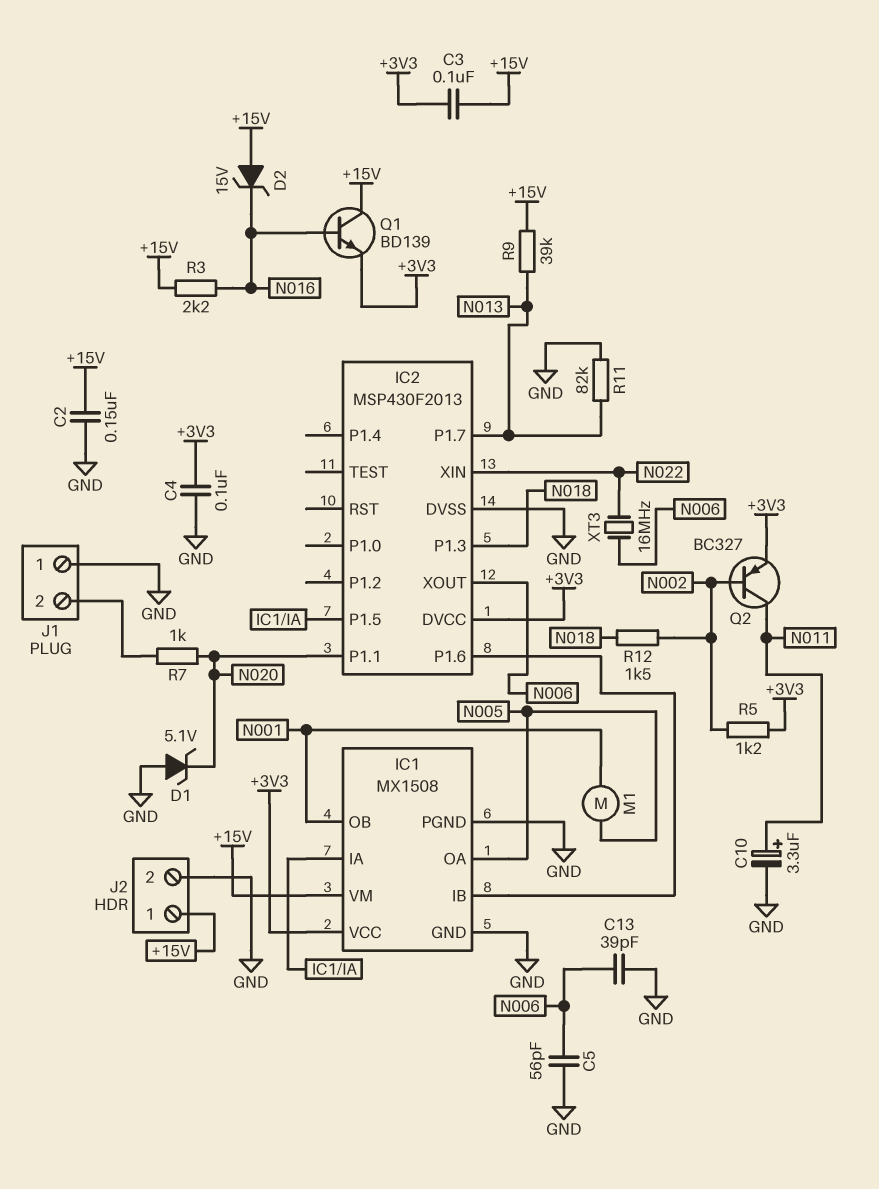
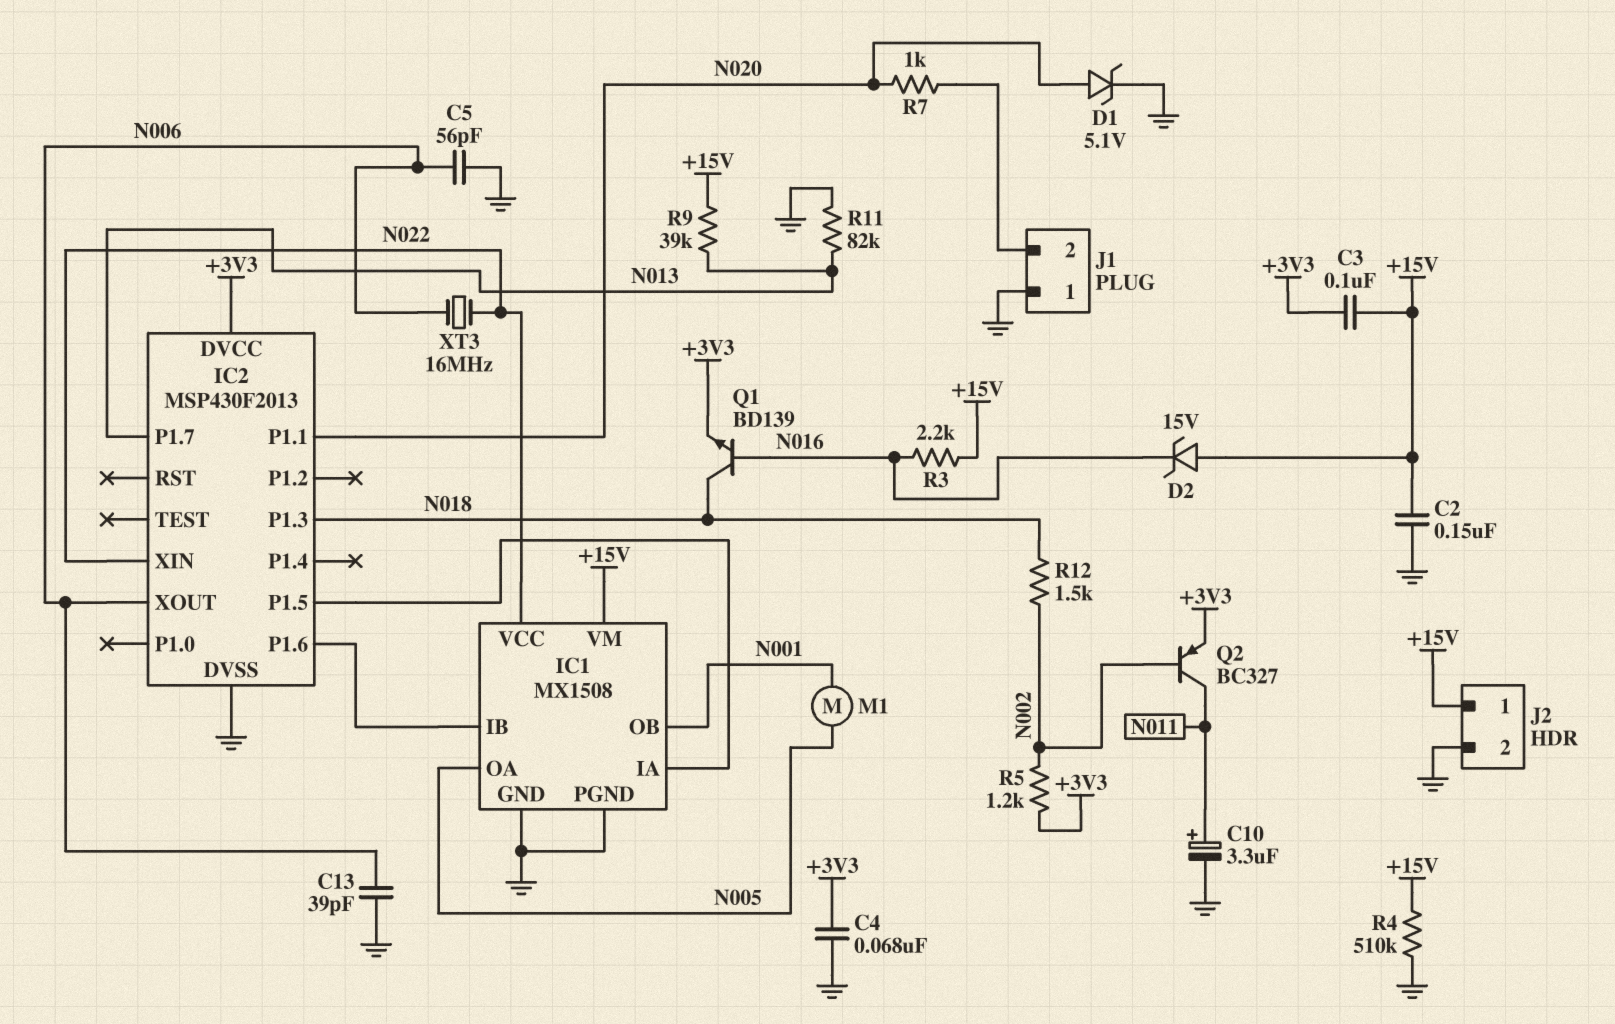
C4: 100nF (+3V3, GND) -> 68nF (+3V3, GND)
D1: zener 5.1V (A GND, K N020) -> zener 5.1V (A N020, K GND)
IC1 pin VCC: +3V3 -> N022
Q1: NPN BD139 (B N016, C +15V, E +3V3) -> NPN BD139 (B N016, C N018, E +3V3)
R4: none -> 510k (+15V, GND)

